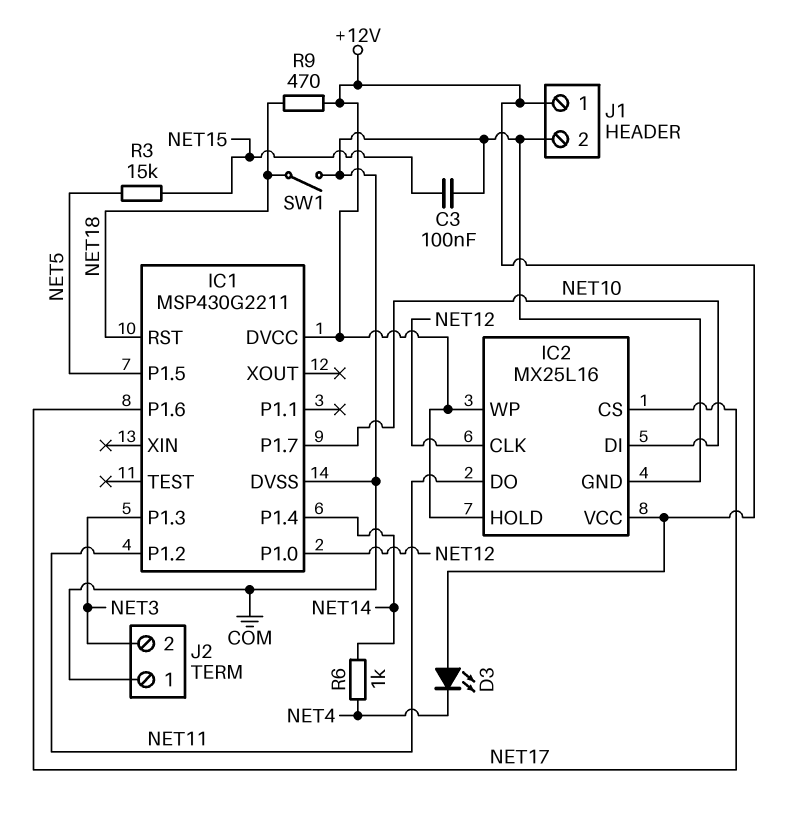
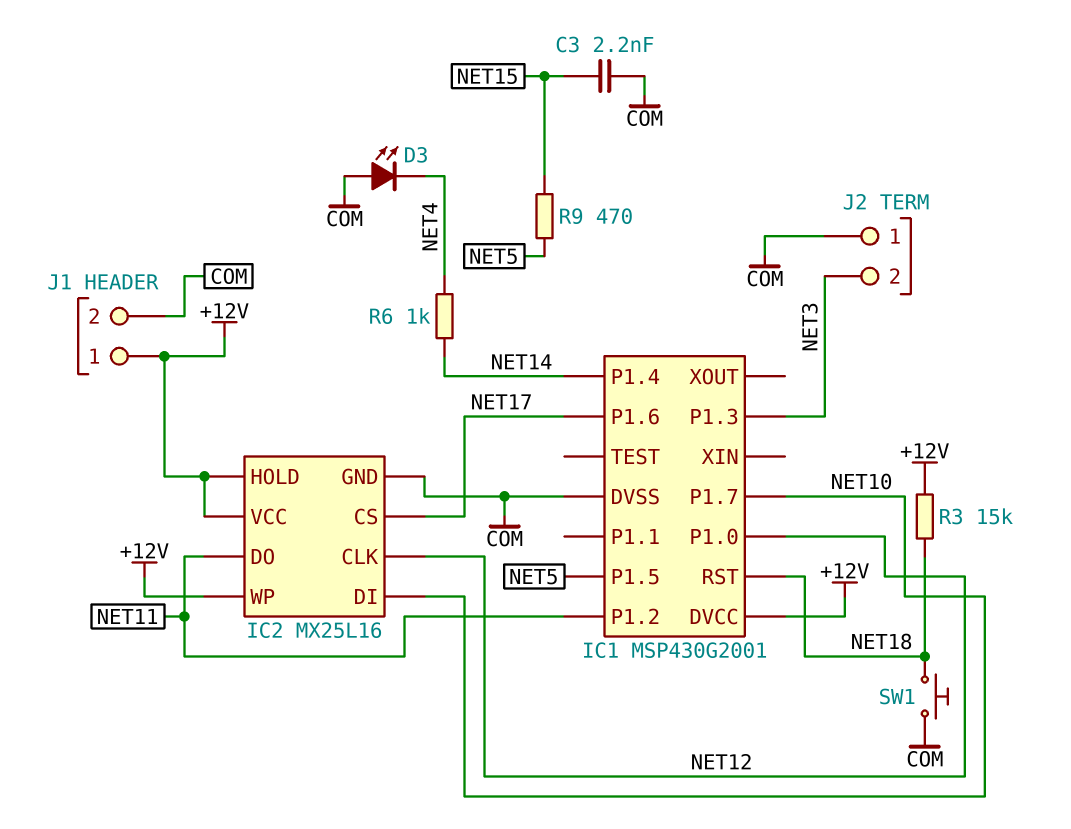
C3: 100nF (COM, NET15) -> 2.2nF (COM, NET15)
D3: LED (A +12V, K NET4) -> LED (A COM, K NET4)
IC1: MSP430G2211 -> MSP430G2001
R3: 15k (NET5, NET15) -> 15k (+12V, NET18)
R9: 470 (+12V, NET18) -> 470 (NET5, NET15)
SW1: switch (COM, NET18) -> button (COM, NET18)

